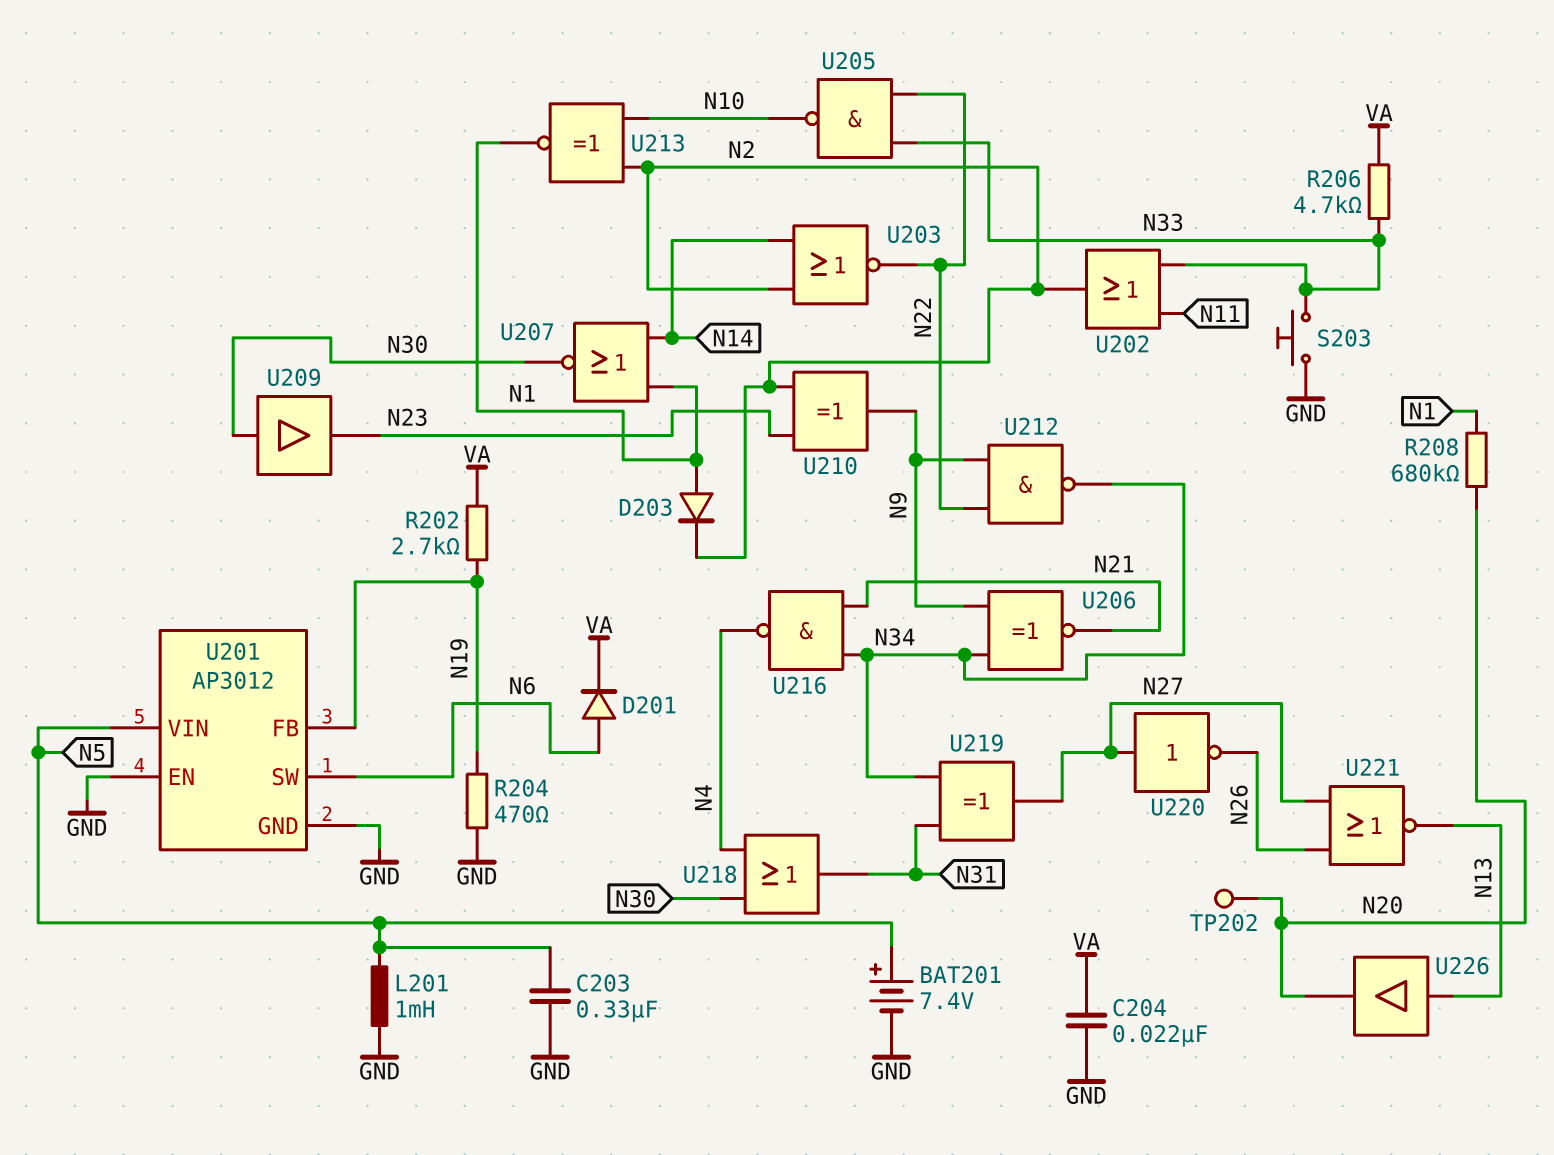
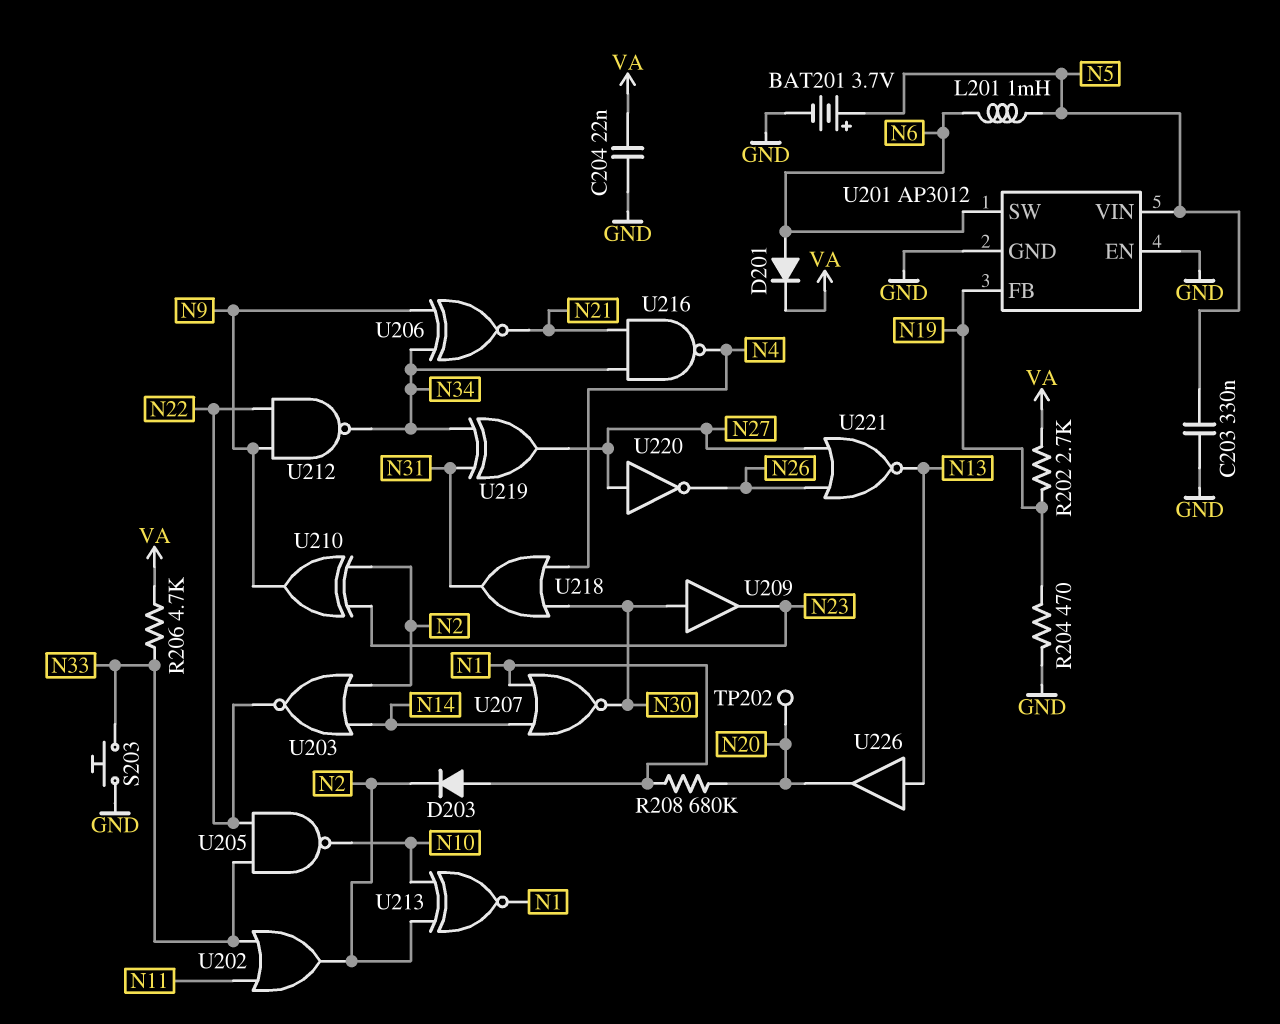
BAT201: 7.4V (plus N5, minus GND) -> 3.7V (plus N5, minus GND)
L201: 1mH (GND, N5) -> 1mH (N5, N6)

